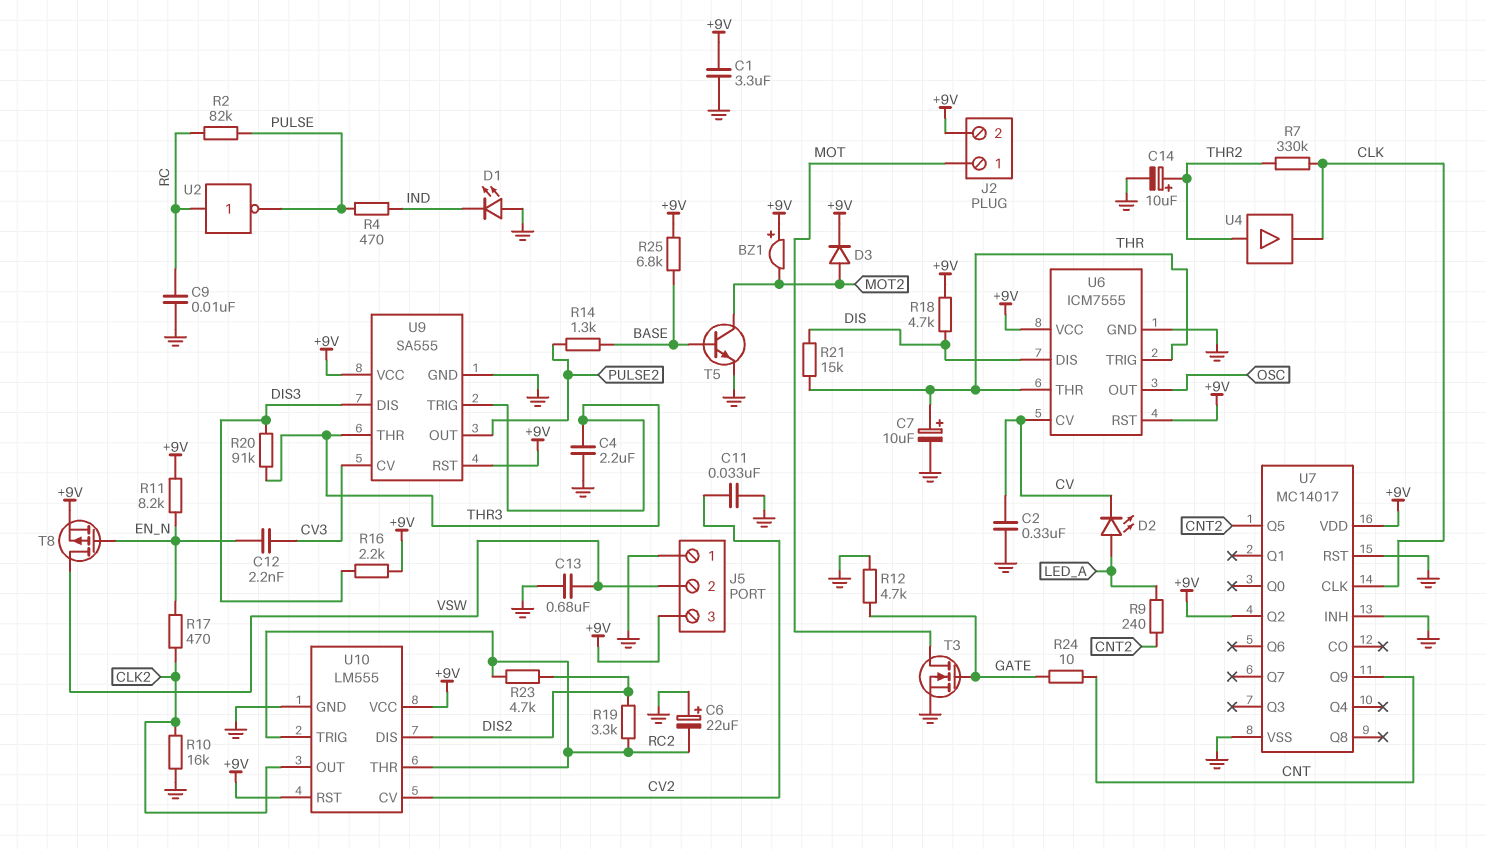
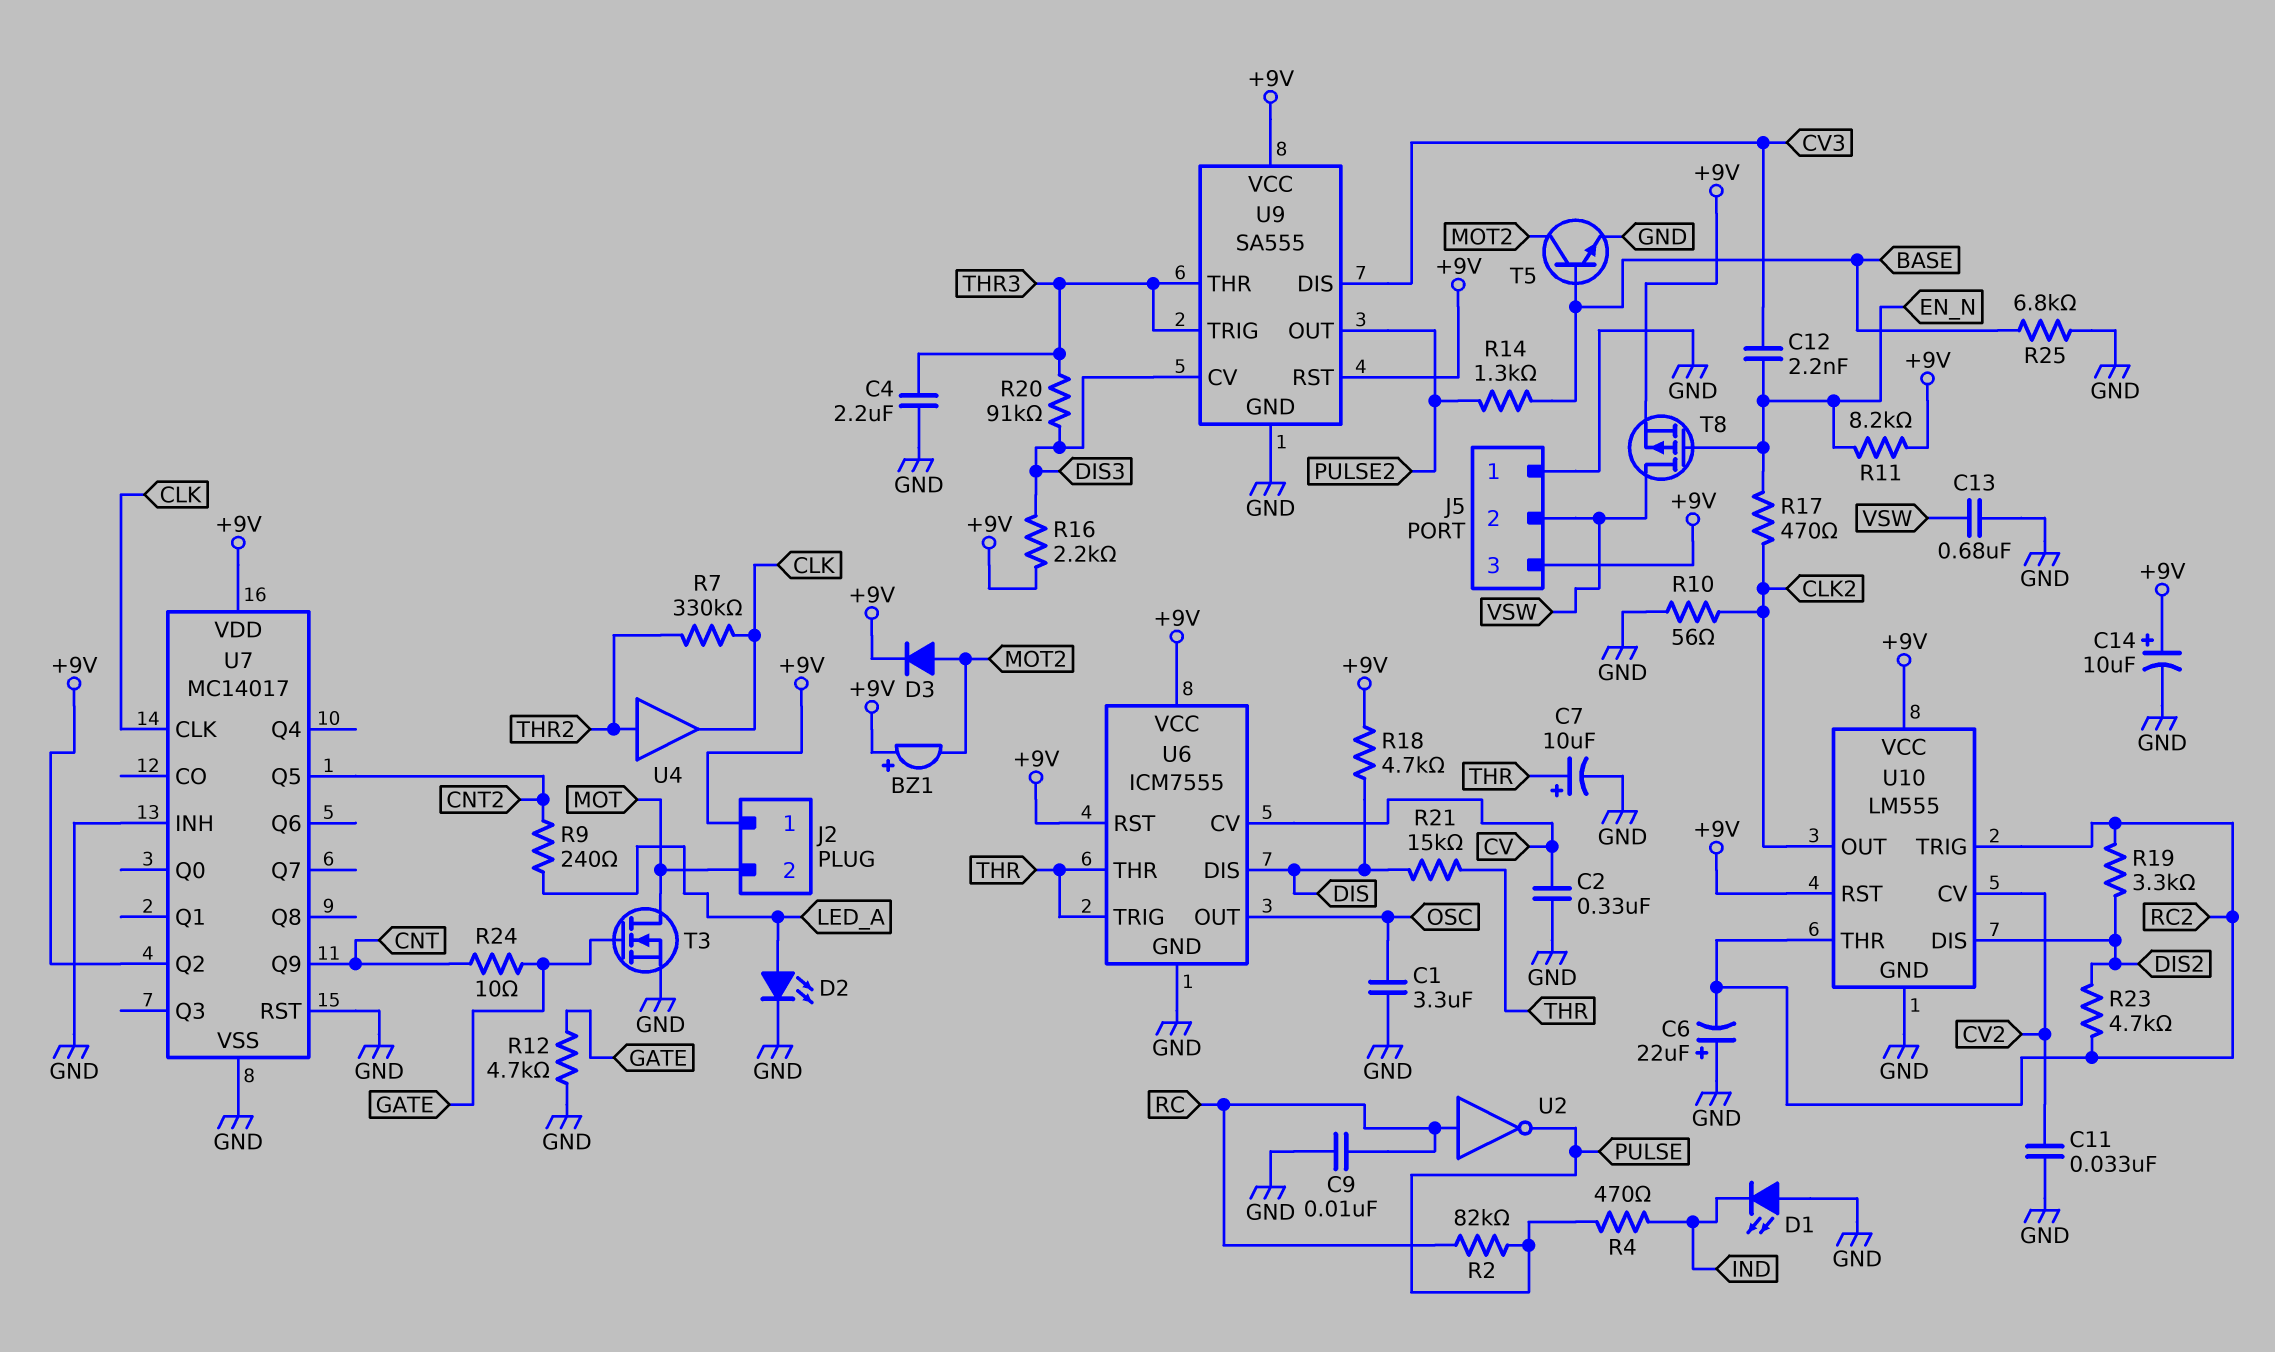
C1: 3.3uF (+9V, GND) -> 3.3uF (GND, OSC)
C14: 10uF (plus THR2, minus GND) -> 10uF (plus +9V, minus GND)
D2: LED (A LED_A, K CV) -> LED (A LED_A, K GND)
J2 pin 1: MOT -> +9V
J2 pin 2: +9V -> MOT
R10: 16k (CLK2, GND) -> 56 (CLK2, GND)
R25: 6.8k (+9V, BASE) -> 6.8k (BASE, GND)
U9 pin CV: CV3 -> DIS3
U9 pin DIS: DIS3 -> CV3

